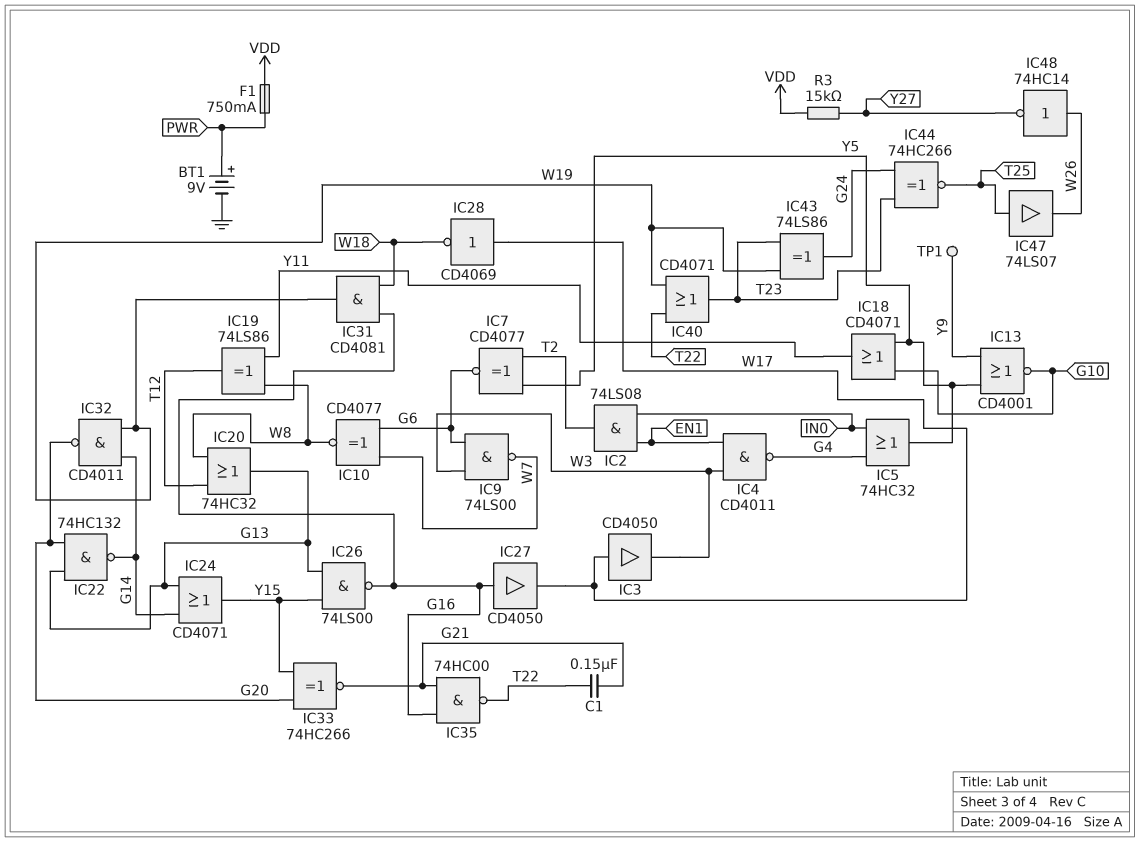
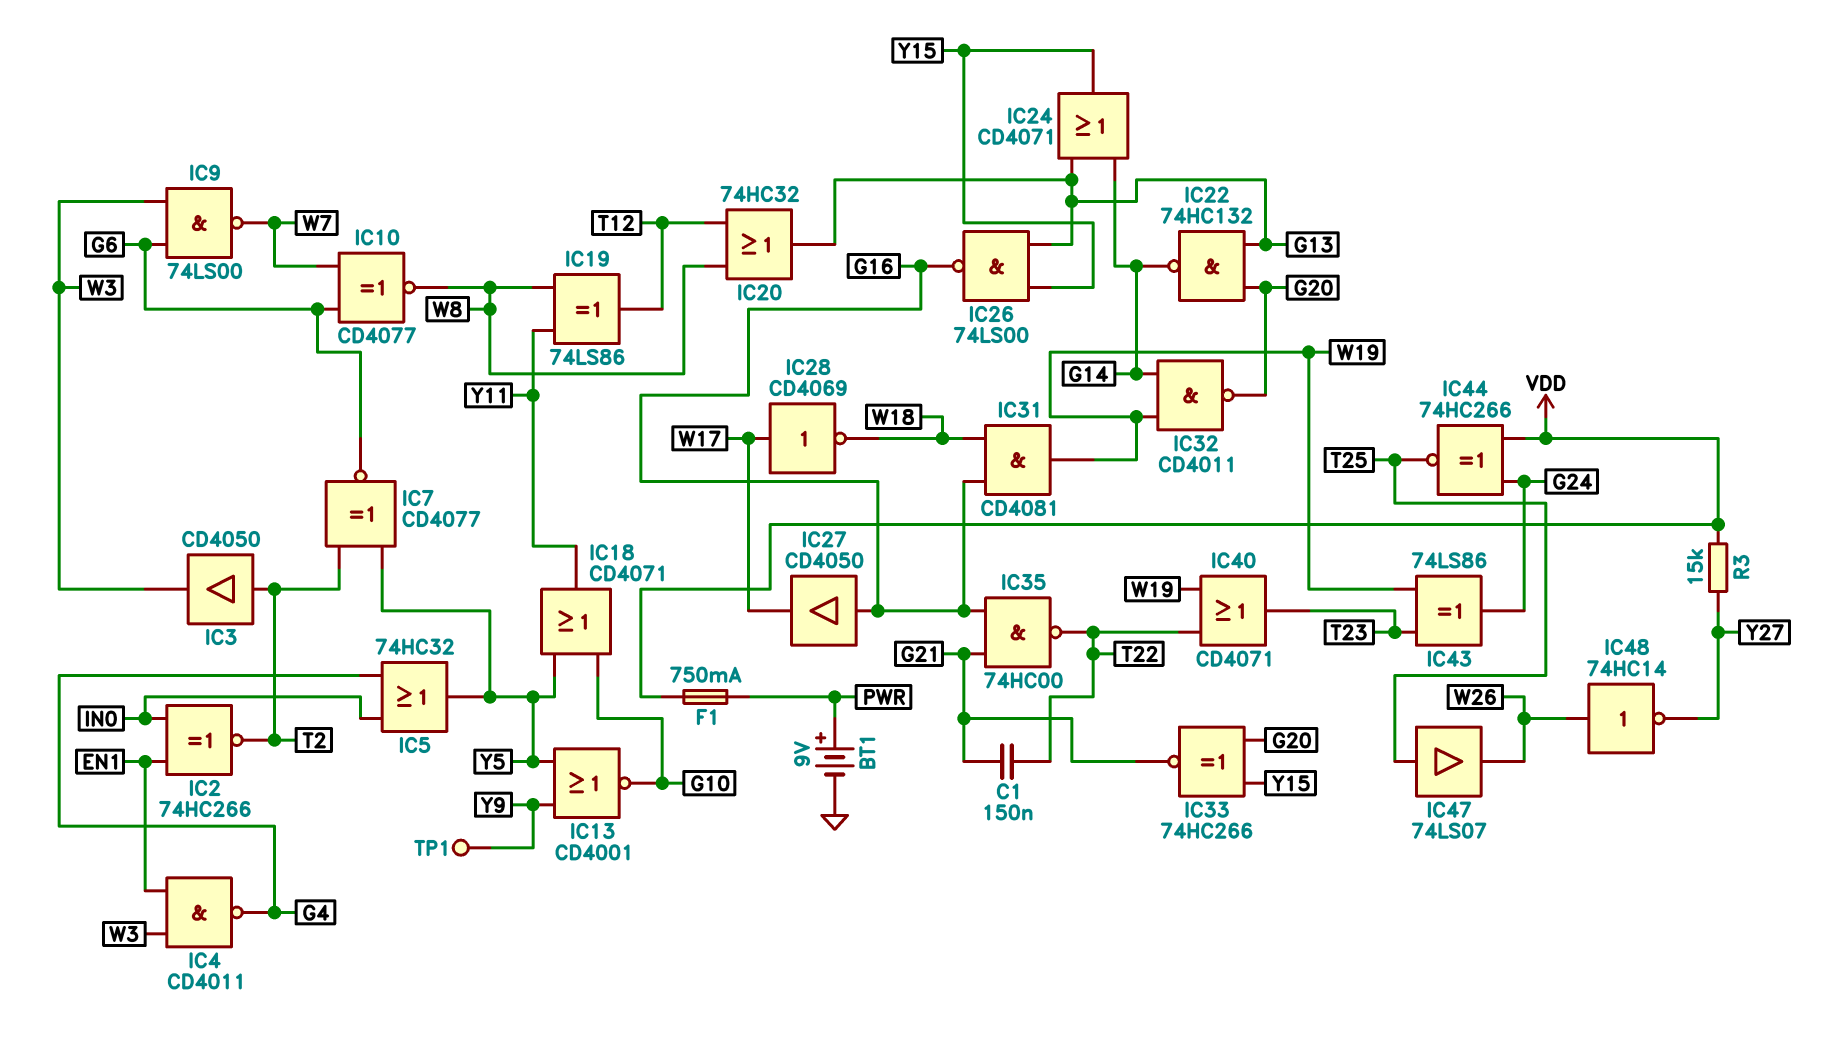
IC2: AND 74LS08 (in EN1, in IN0, out T2) -> XNOR 74HC266 (in EN1, in IN0, out T2)
IC3: buffer CD4050 (in W17, out W3) -> buffer CD4050 (in T2, out W3)
IC44: XNOR 74HC266 (in G24, in T23, out T25) -> XNOR 74HC266 (in G24, in VDD, out T25)

